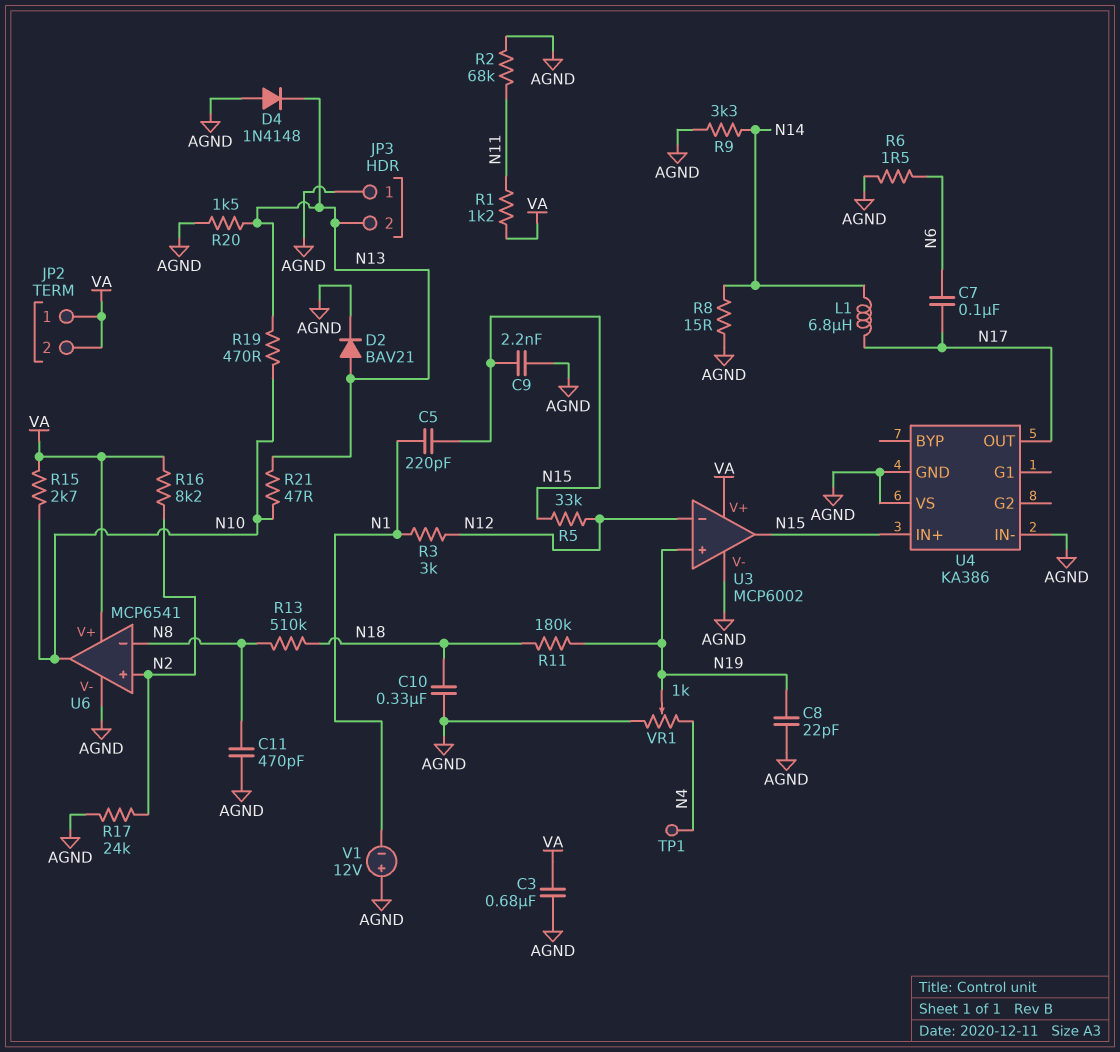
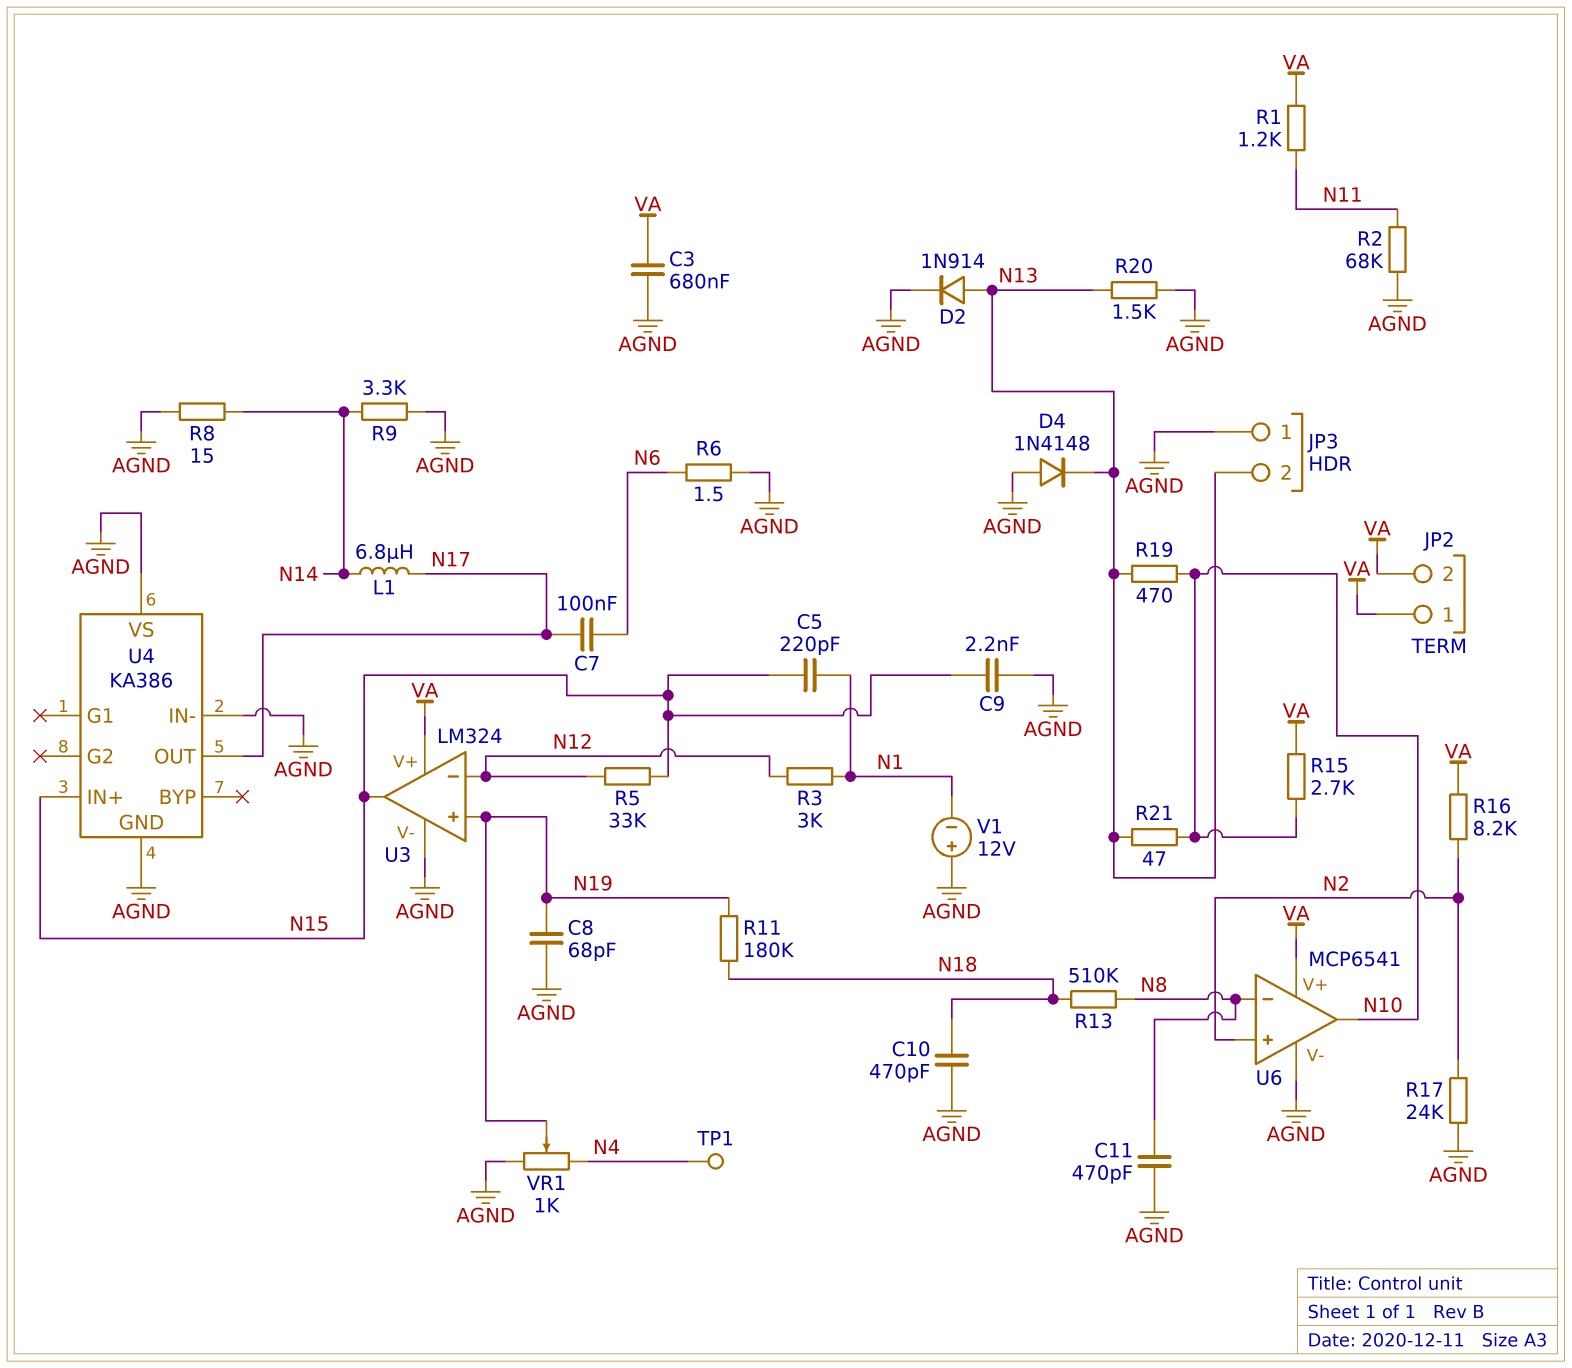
C8: 22pF (AGND, N19) -> 68pF (AGND, N19)
C10: 330nF (AGND, N18) -> 470pF (AGND, N18)
D2: diode BAV21 (A N13, K AGND) -> diode 1N914 (A N13, K AGND)
U3: MCP6002 -> LM324

